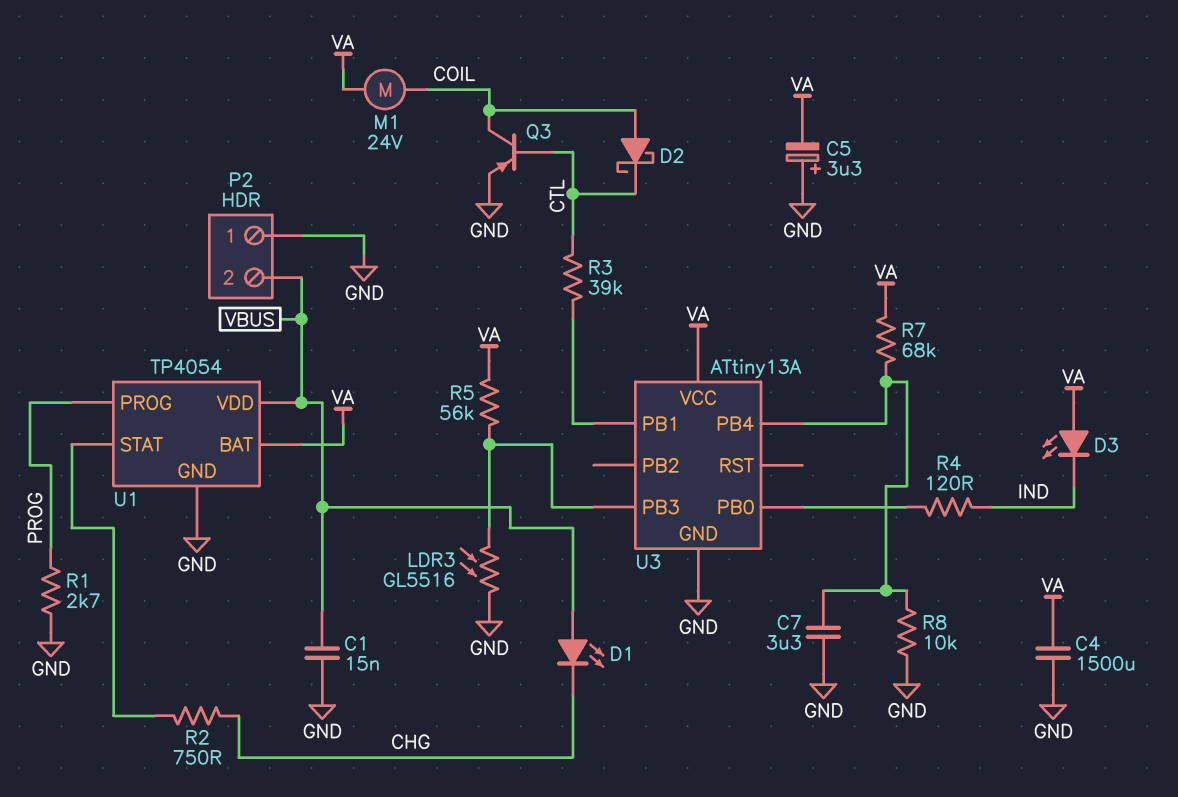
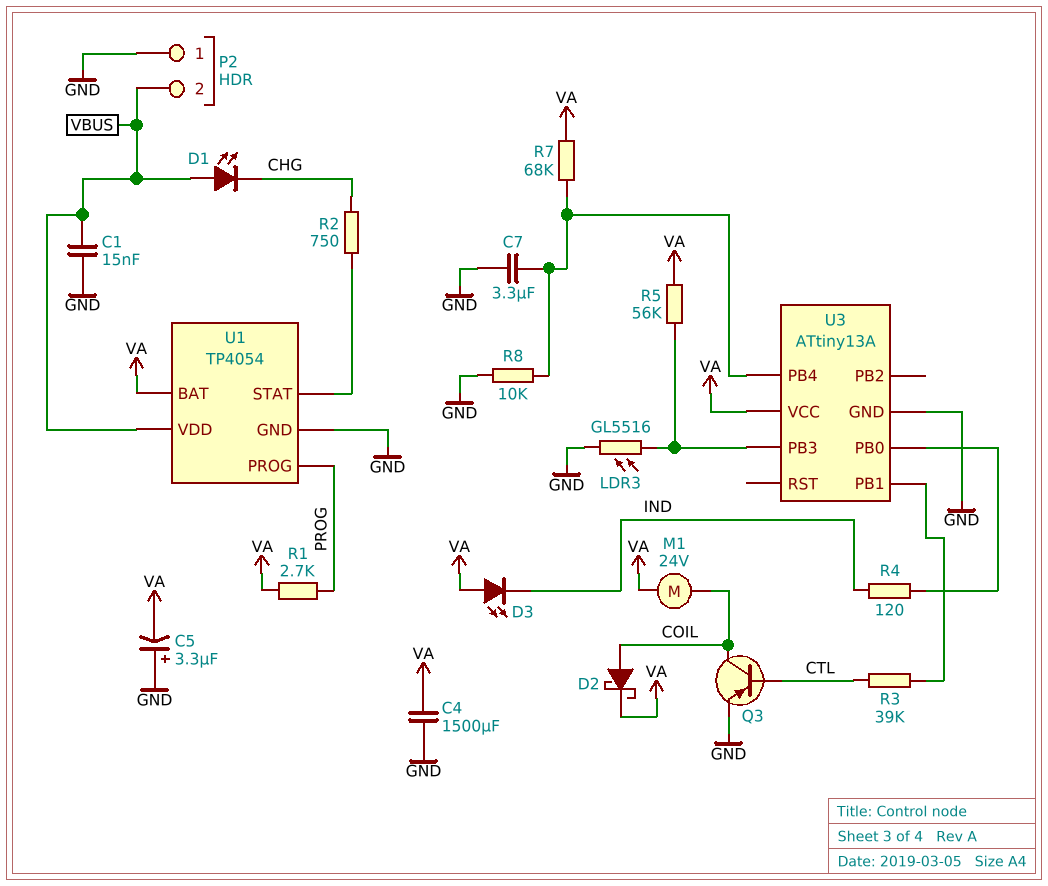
D2: schottky (A COIL, K CTL) -> schottky (A COIL, K VA)
R1: 2.7k (GND, PROG) -> 2.7k (PROG, VA)

